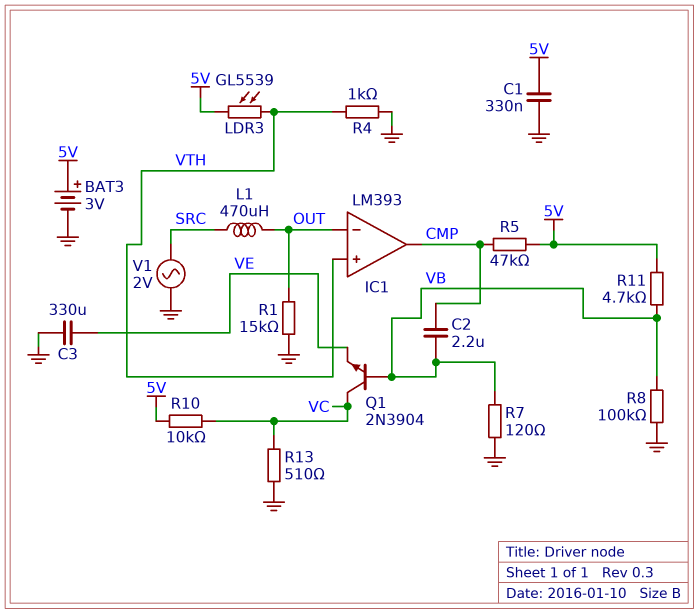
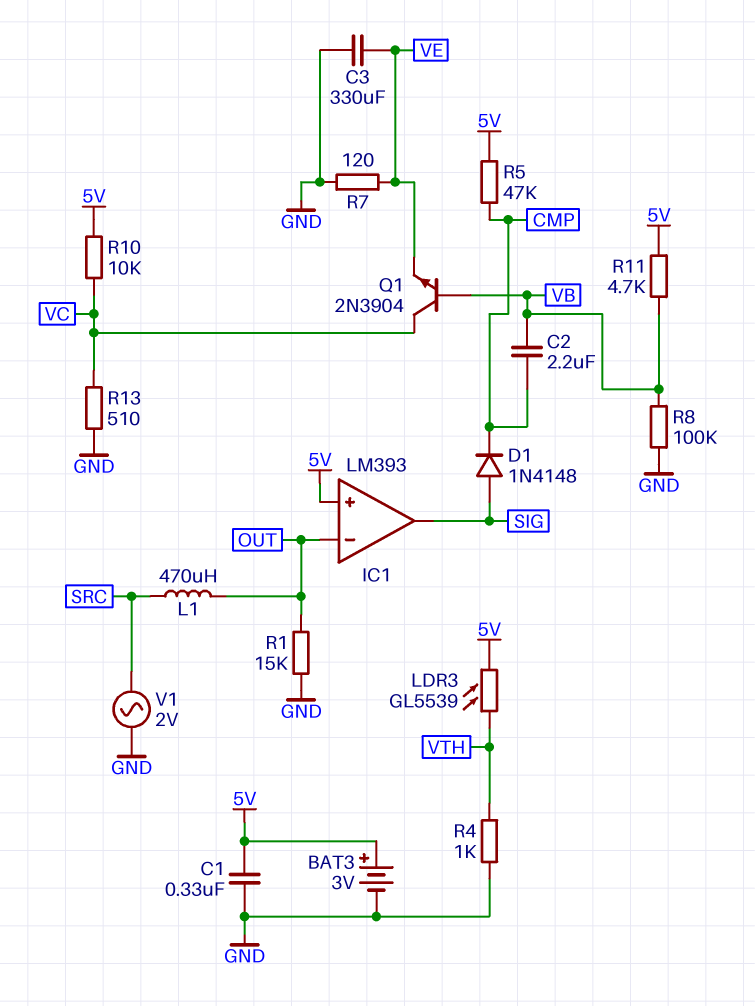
D1: none -> diode 1N4148 (A SIG, K CMP)
IC1 pin in+: VTH -> 5V
IC1 pin out: CMP -> SIG
R7: 120 (GND, VB) -> 120 (GND, VE)

